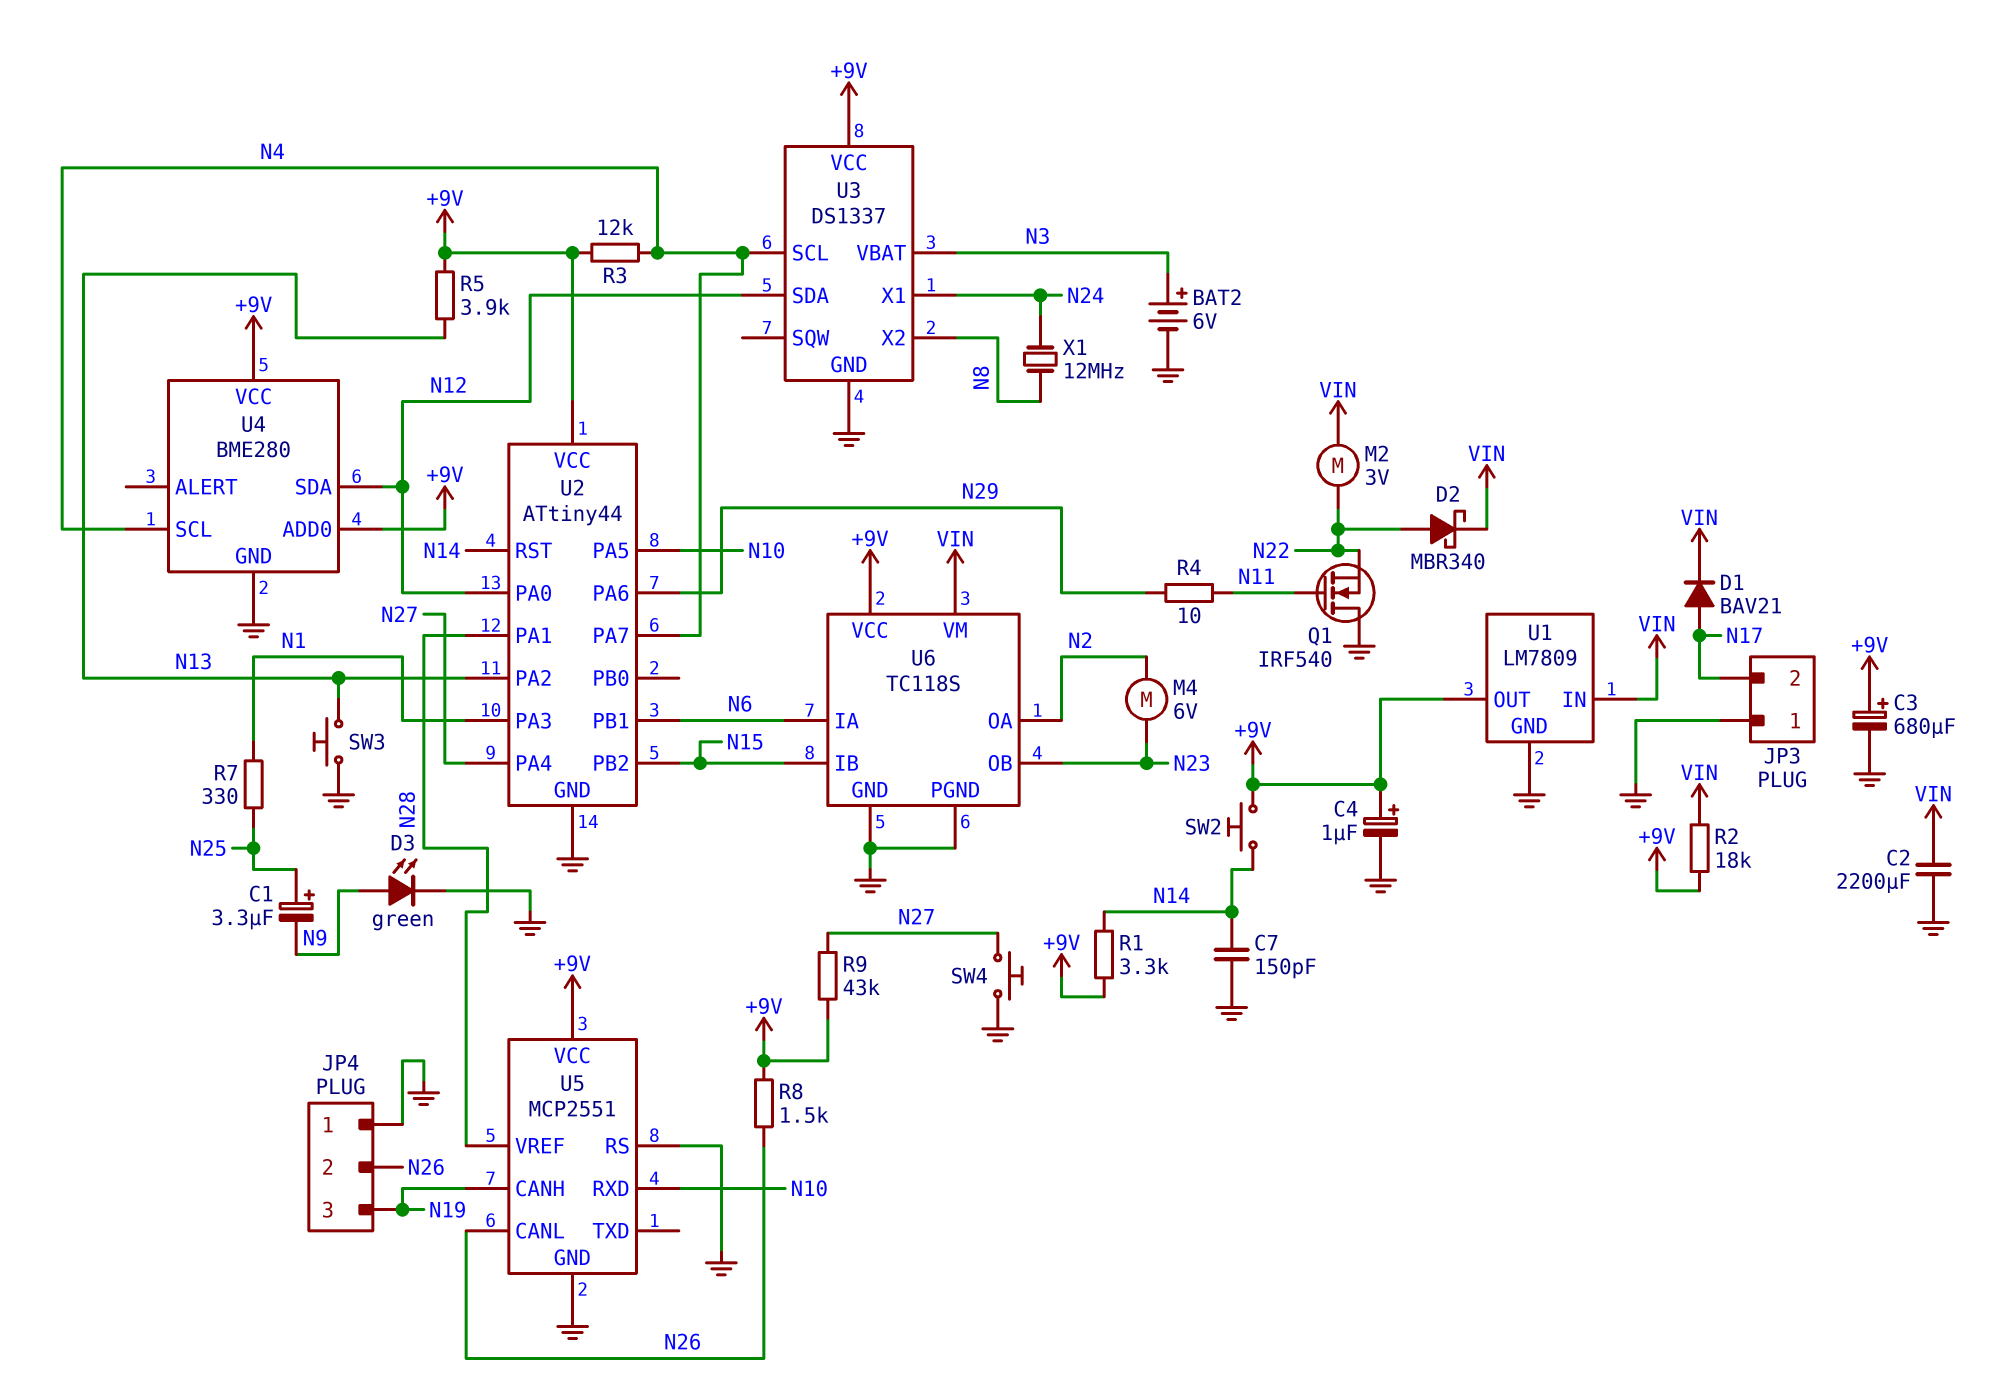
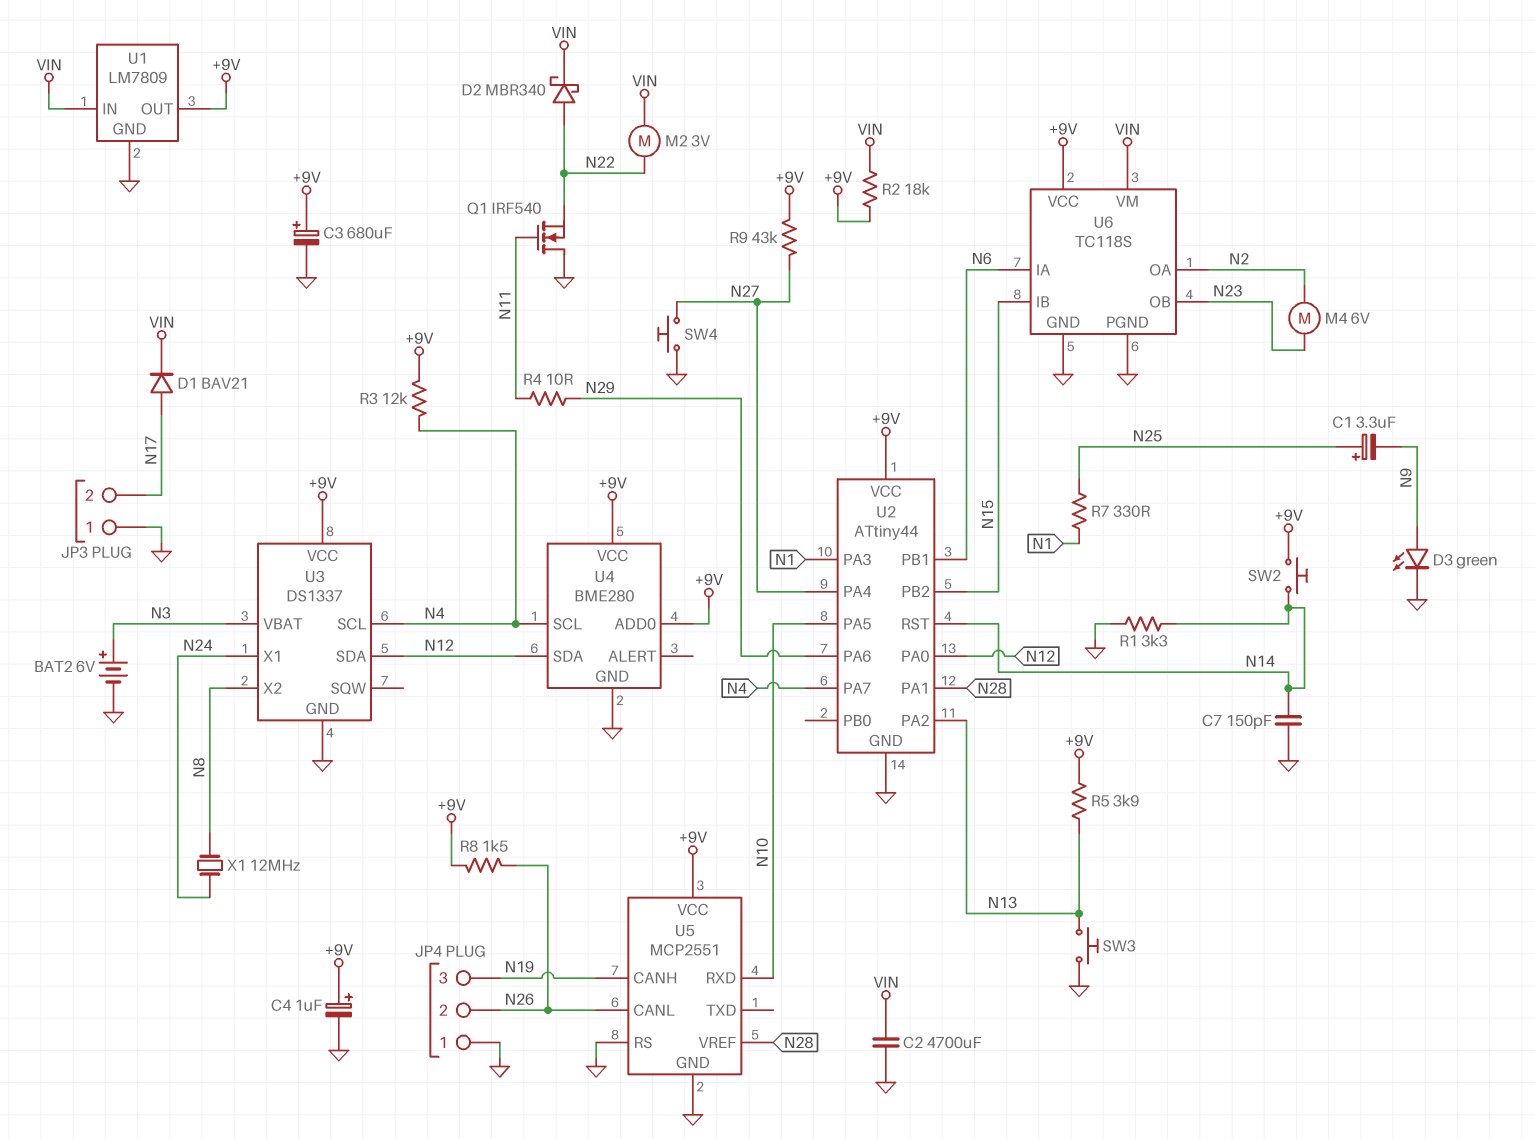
C2: 2200uF (GND, VIN) -> 4700uF (GND, VIN)
R1: 3.3k (+9V, N14) -> 3.3k (GND, N14)

